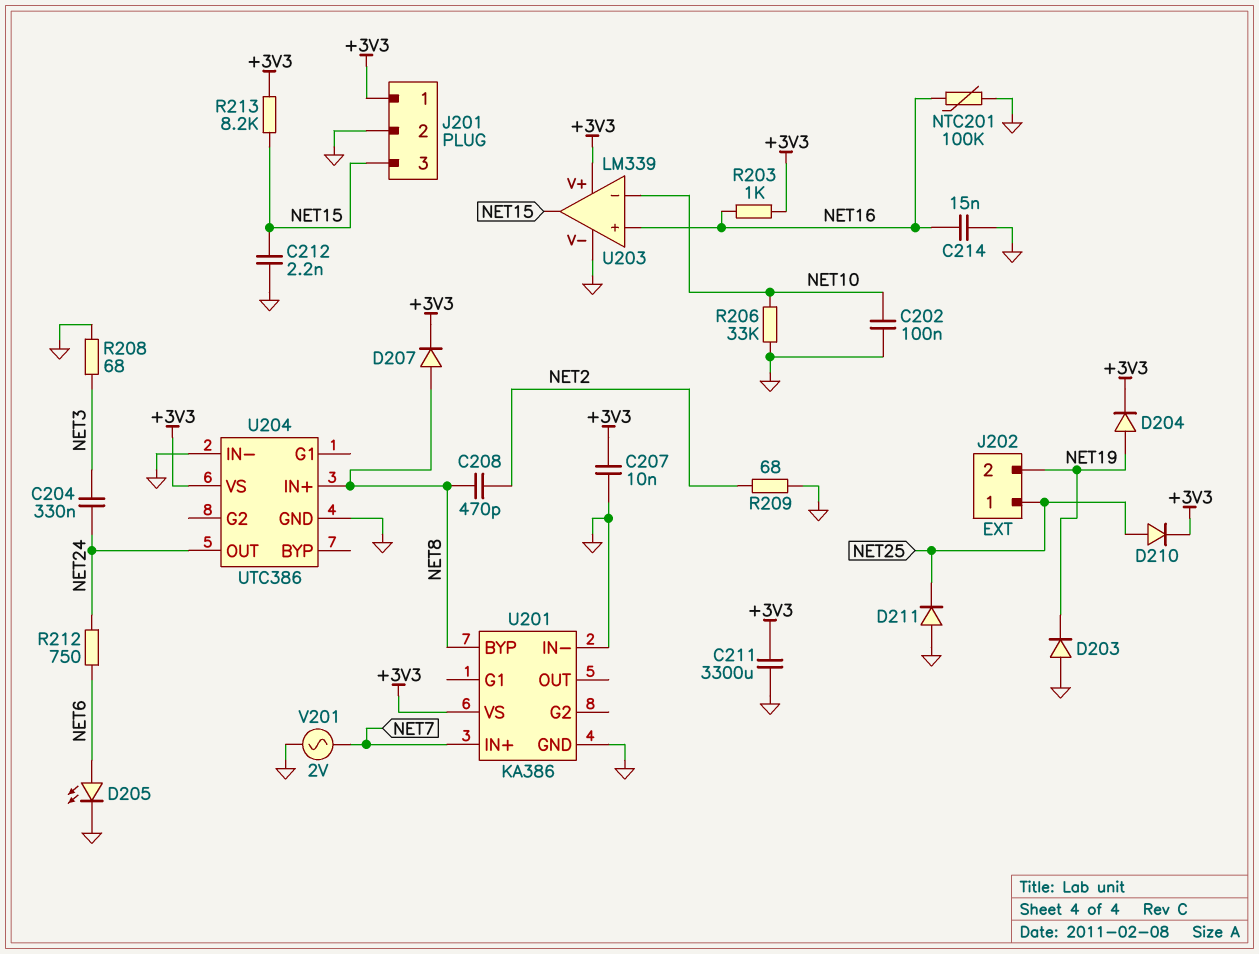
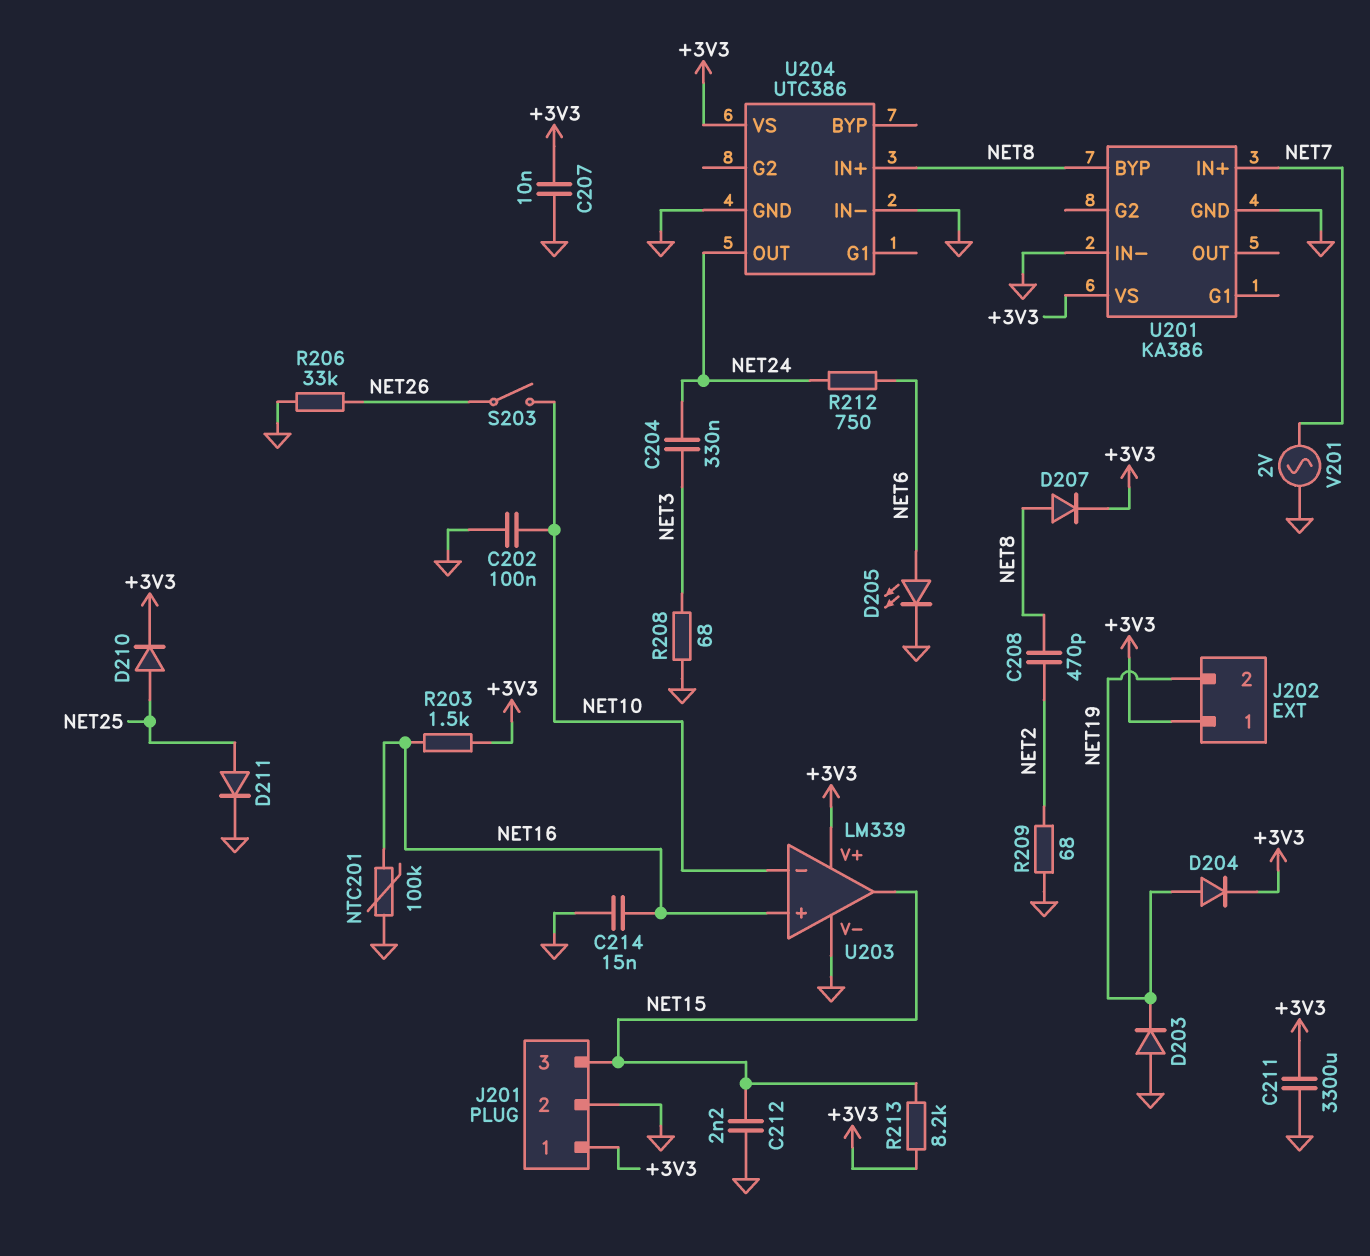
D211: diode (A GND, K NET25) -> diode (A NET25, K GND)
J202 pin 1: NET25 -> +3V3
R203: 1k (+3V3, NET16) -> 1.5k (+3V3, NET16)
R206: 33k (GND, NET10) -> 33k (GND, NET26)
S203: none -> switch (NET10, NET26)

